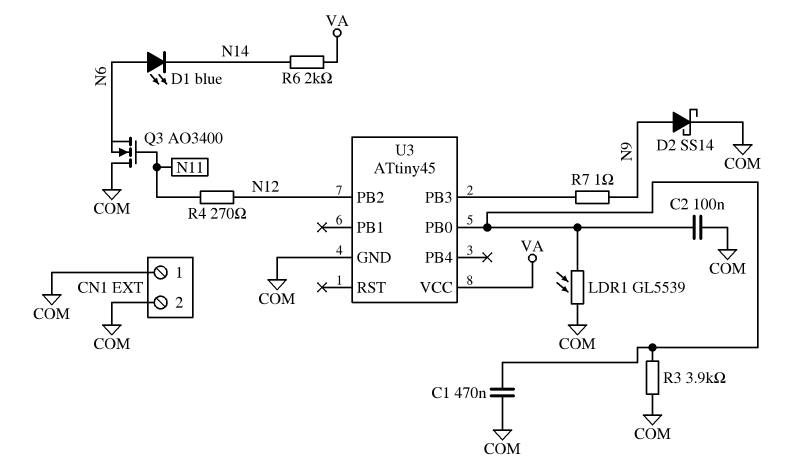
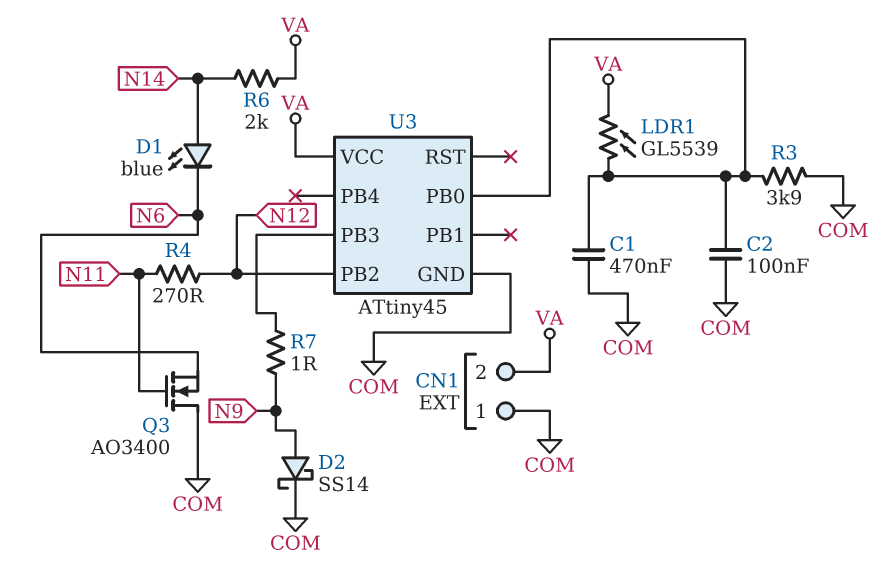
CN1 pin 2: COM -> VA
D1: LED blue (A N6, K N14) -> LED blue (A N14, K N6)
LDR1: GL5539 (COM, U3/PB0) -> GL5539 (U3/PB0, VA)

